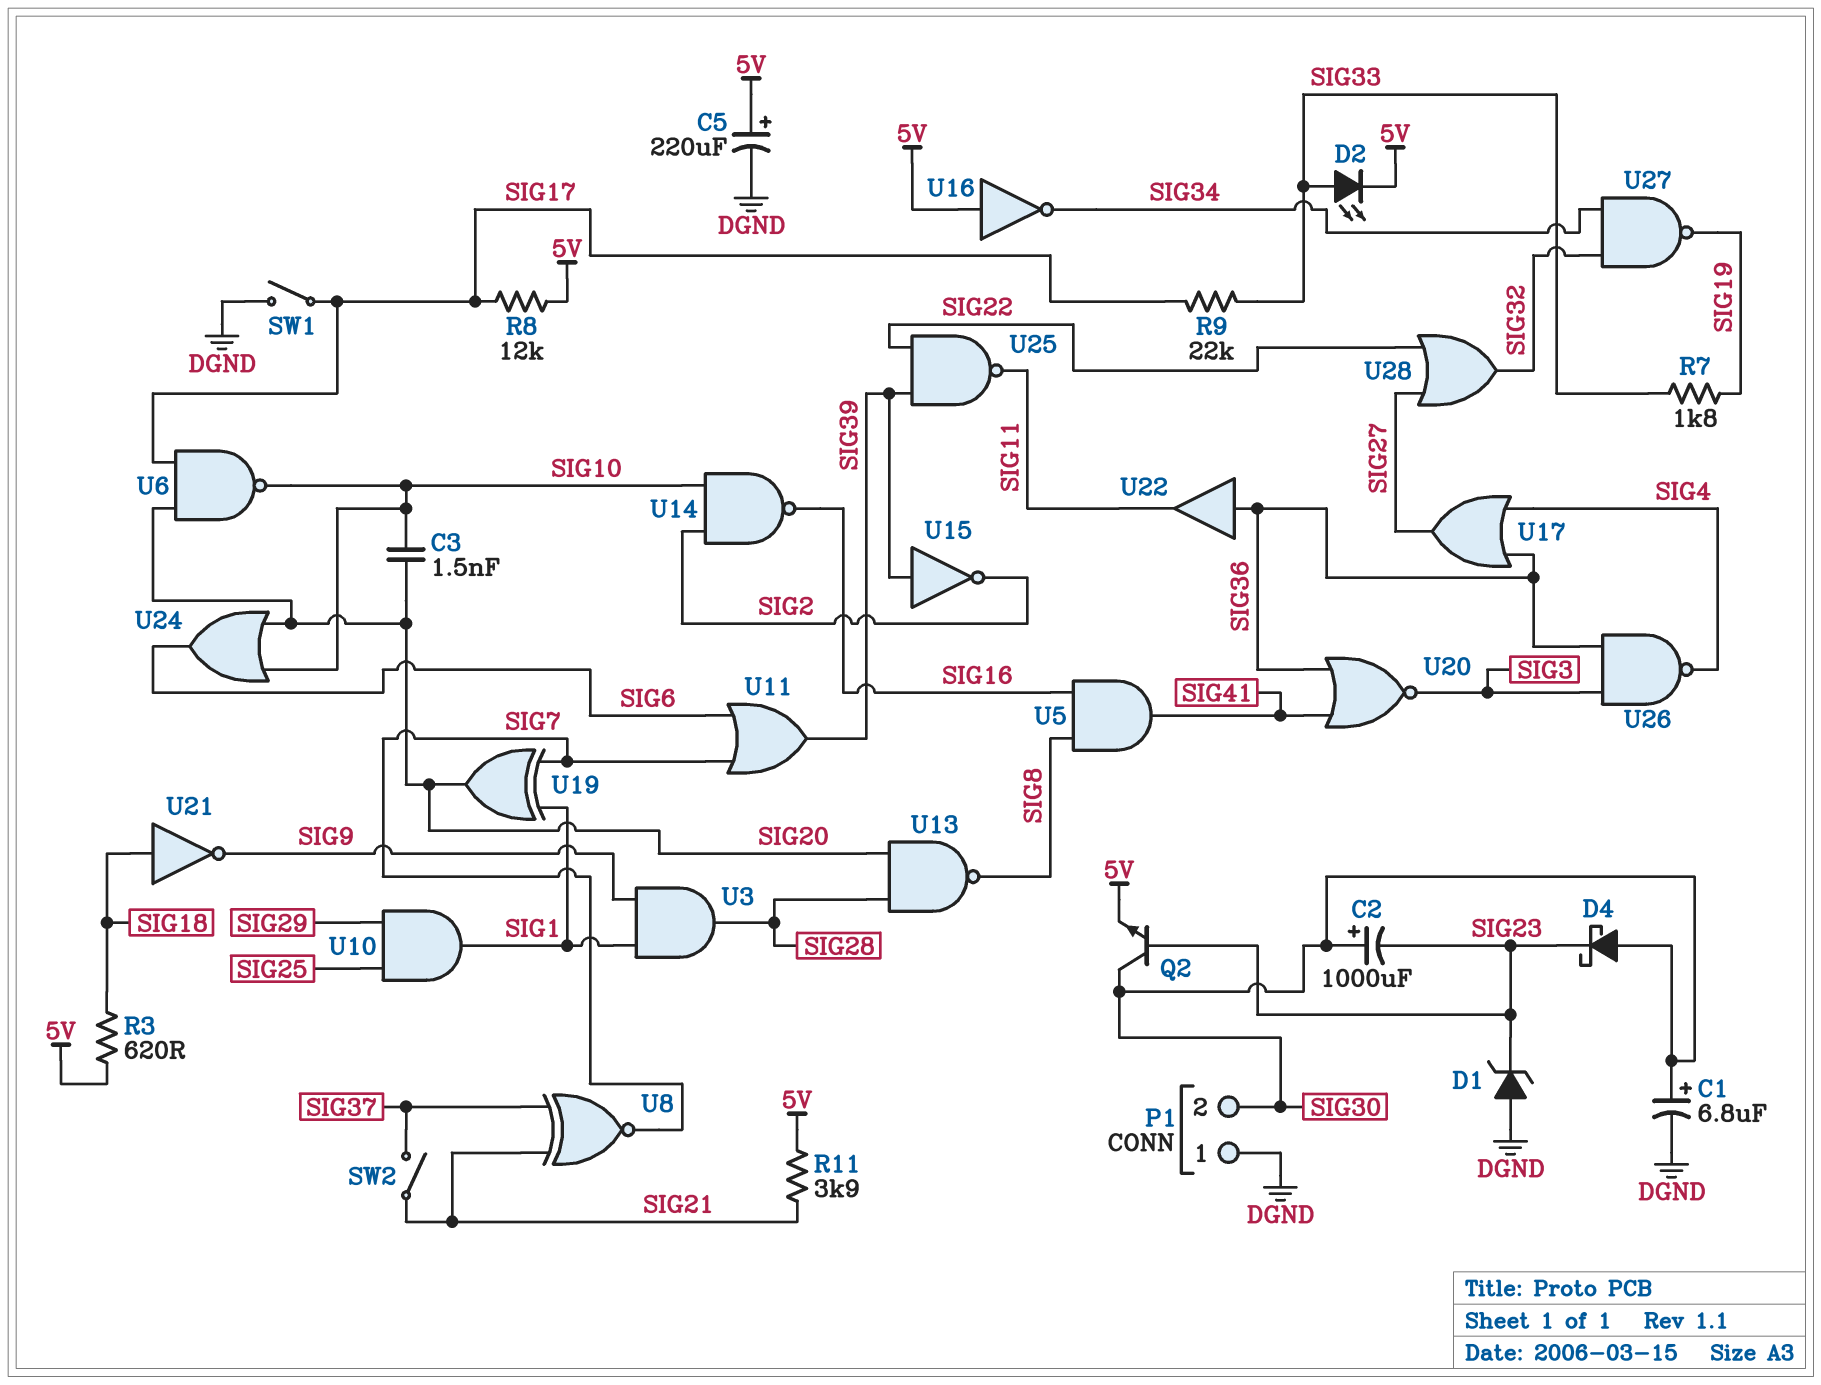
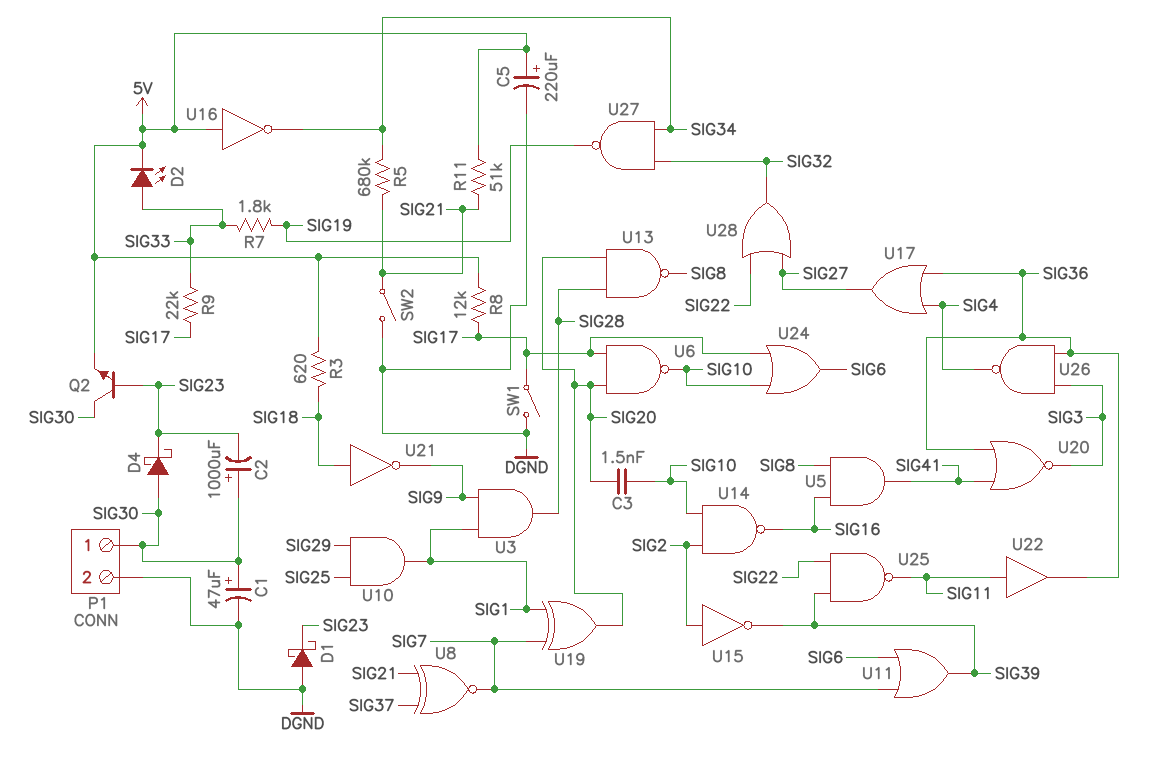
C1: 6.8uF (plus SIG30, minus DGND) -> 47uF (plus SIG30, minus DGND)
D1: zener (A DGND, K SIG23) -> schottky (A DGND, K SIG23)
P1 pin 1: DGND -> SIG30
P1 pin 2: SIG30 -> DGND
R5: none -> 680k (SIG21, SIG34)
R11: 3.9k (5V, SIG21) -> 51k (5V, SIG21)
SW2: switch (SIG21, SIG37) -> switch (DGND, SIG21)
U15: NOT (in SIG39, out SIG2) -> NOT (in SIG2, out SIG39)
U22: buffer (in SIG36, out SIG11) -> buffer (in SIG11, out SIG36)
U24: OR (in SIG10, in SIG20, out SIG6) -> OR (in SIG10, in SIG17, out SIG6)

